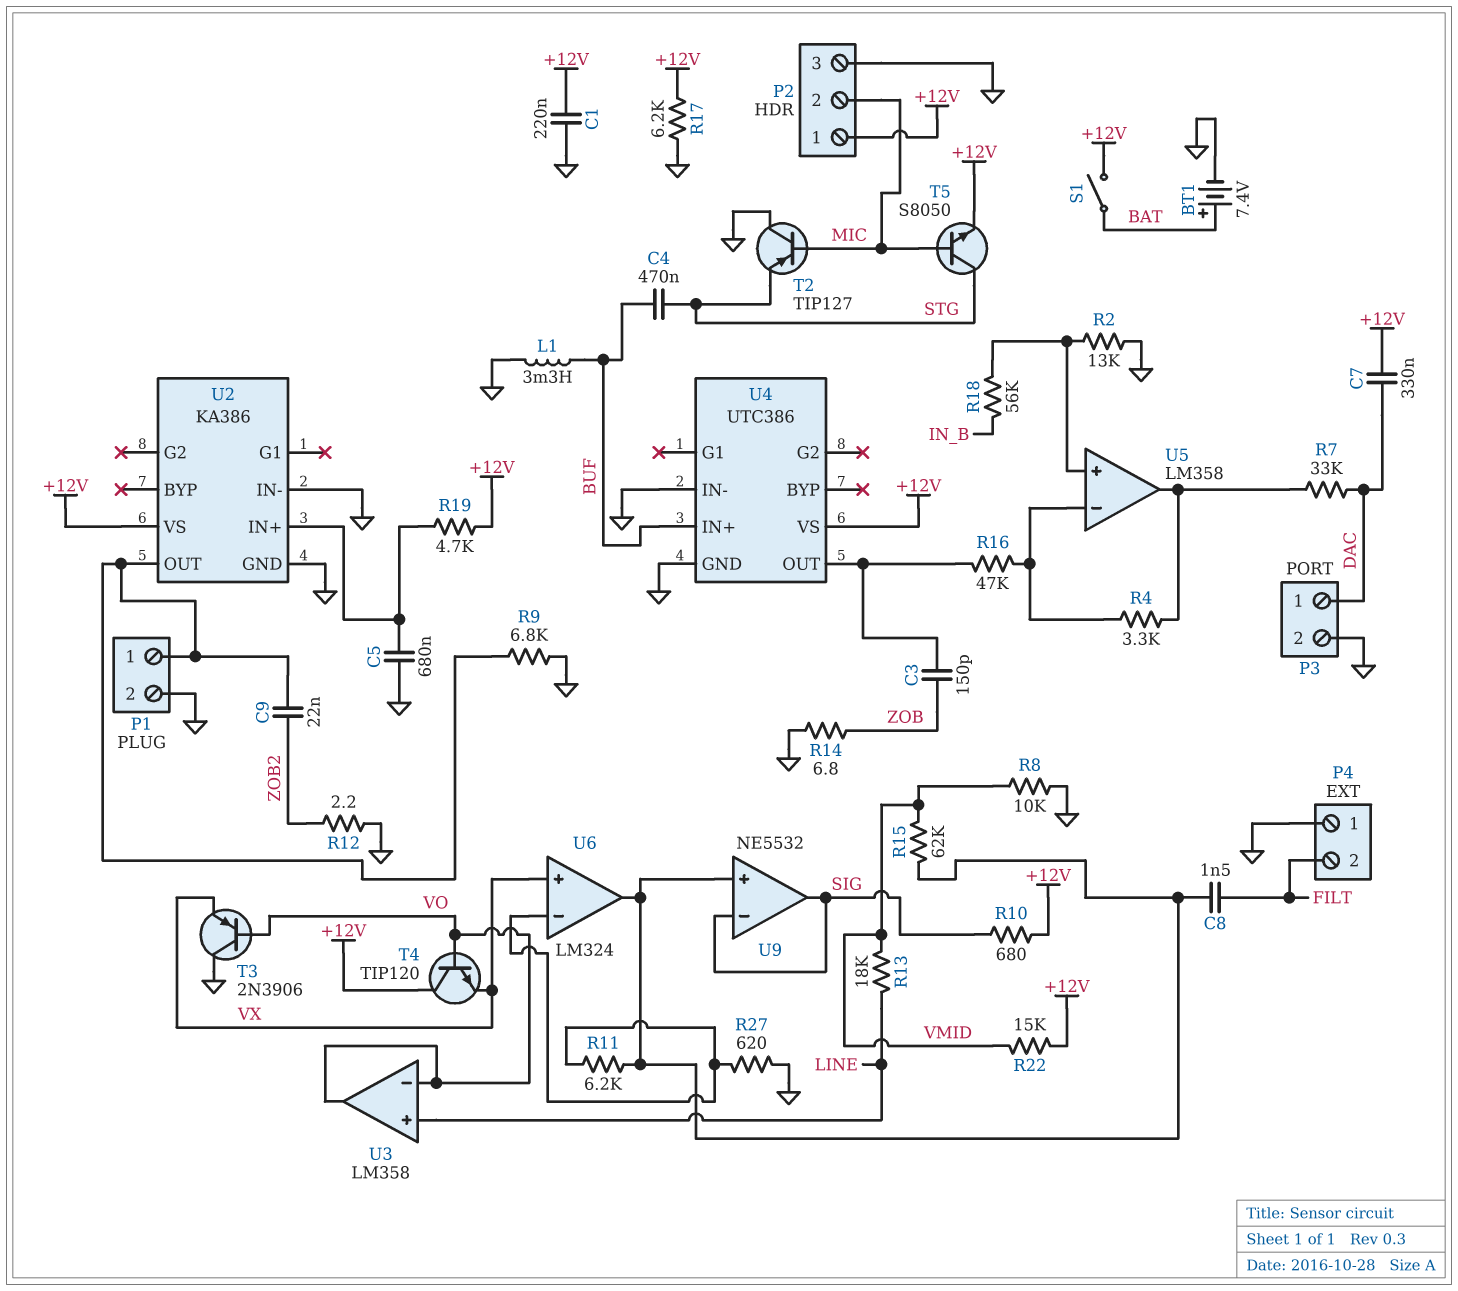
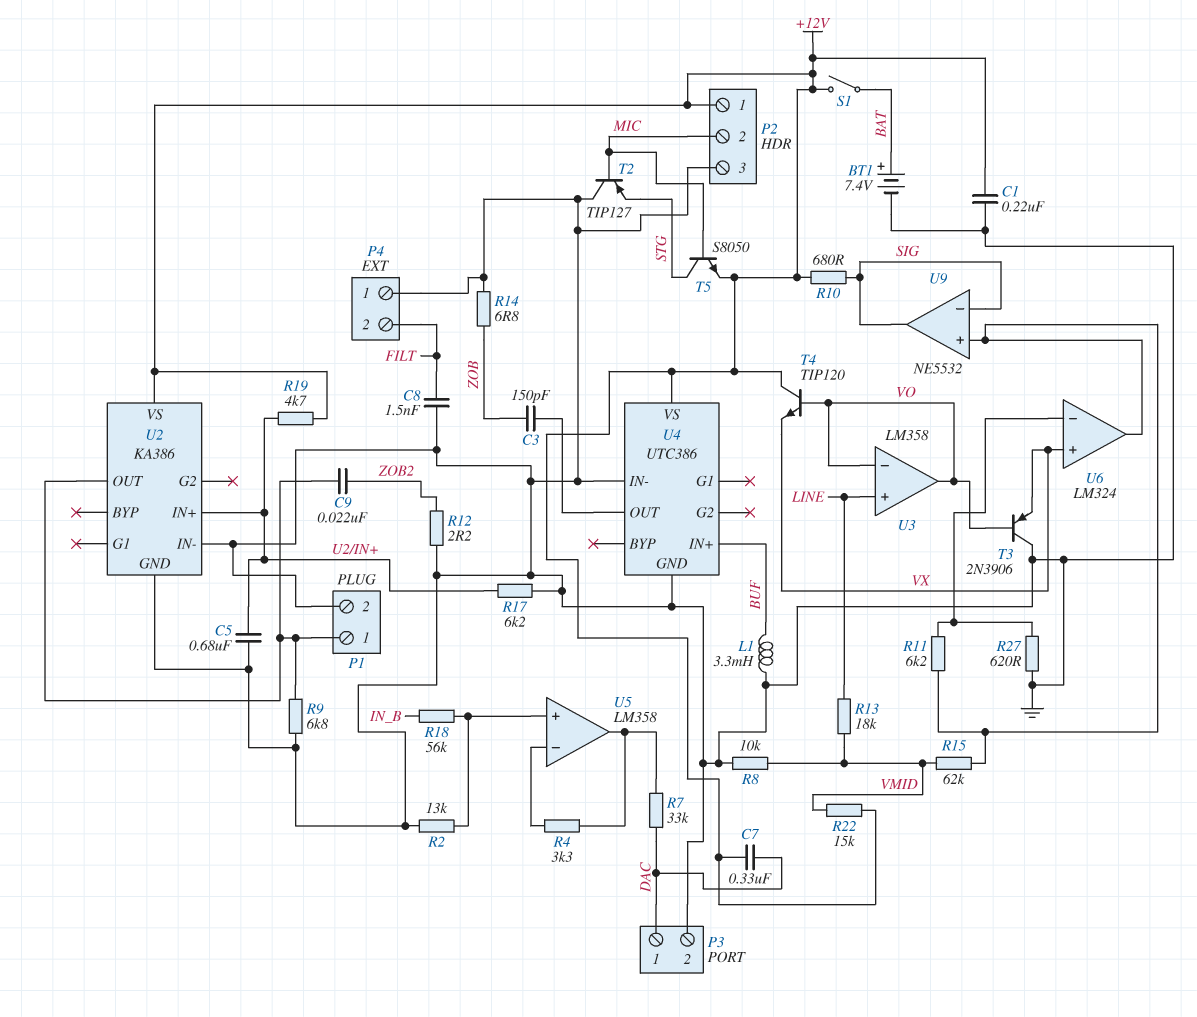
C4: 470nF (BUF, STG) -> none
C8: 1.5nF (FILT, U6/out) -> 1.5nF (FILT, GND)
R16: 47k (U4/OUT, U5/in-) -> none
R17: 6.2k (+12V, GND) -> 6.2k (GND, U2/IN+)

